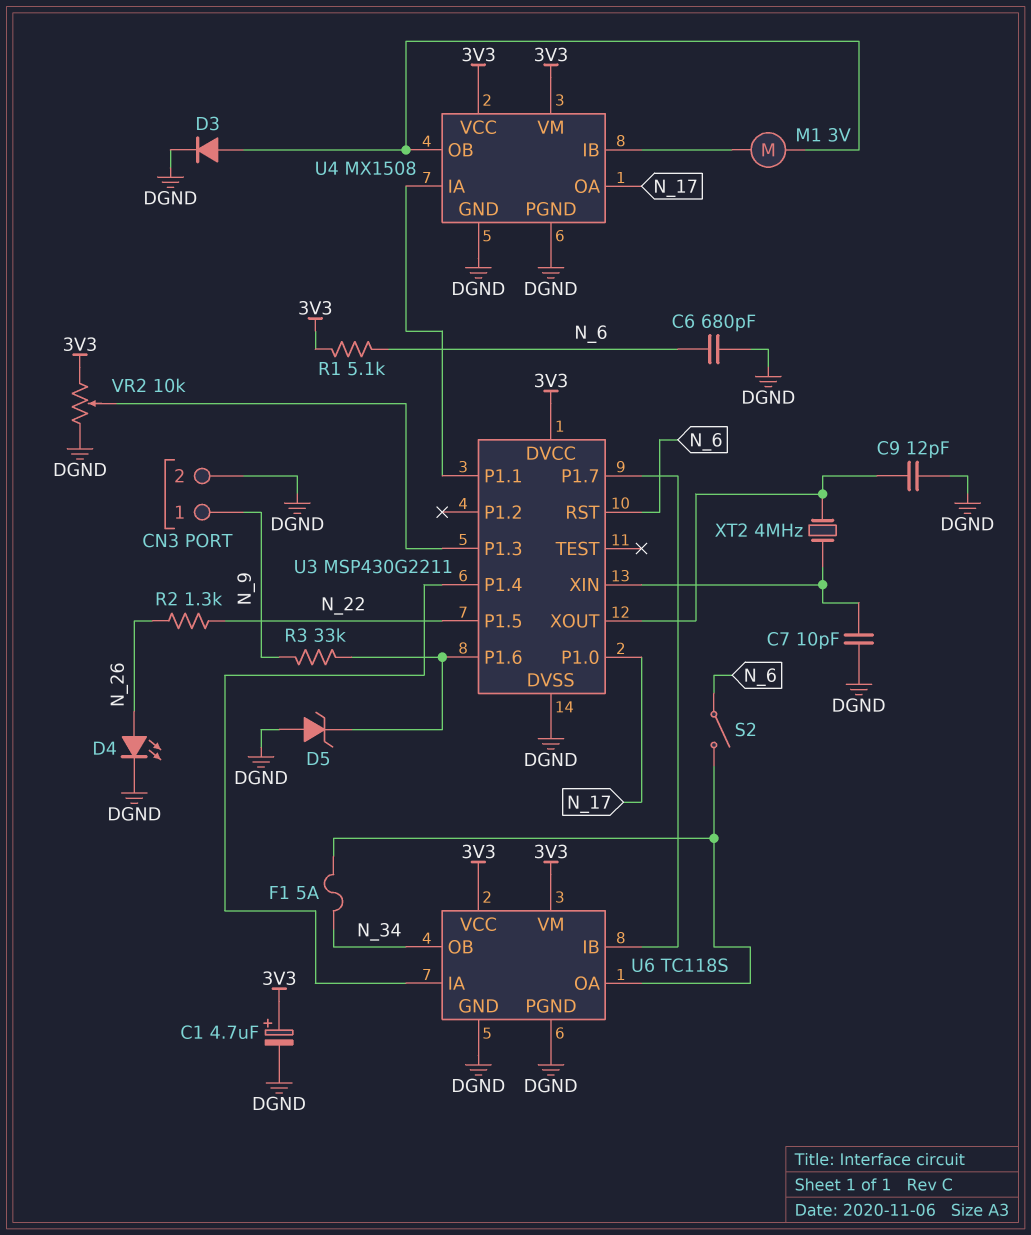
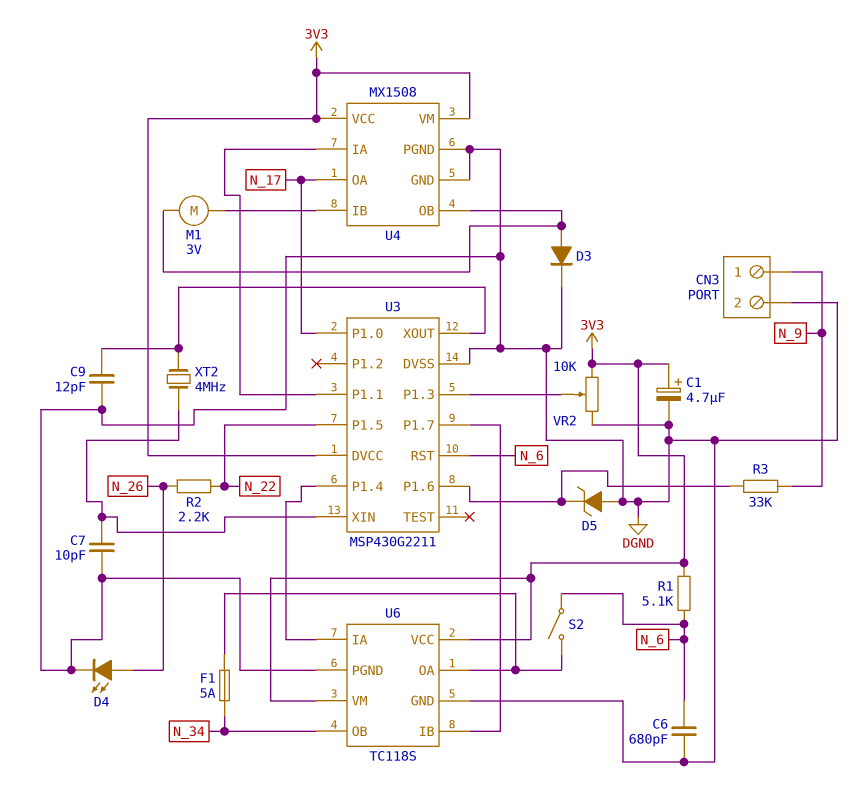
R2: 1.3k (N_22, N_26) -> 2.2k (N_22, N_26)

